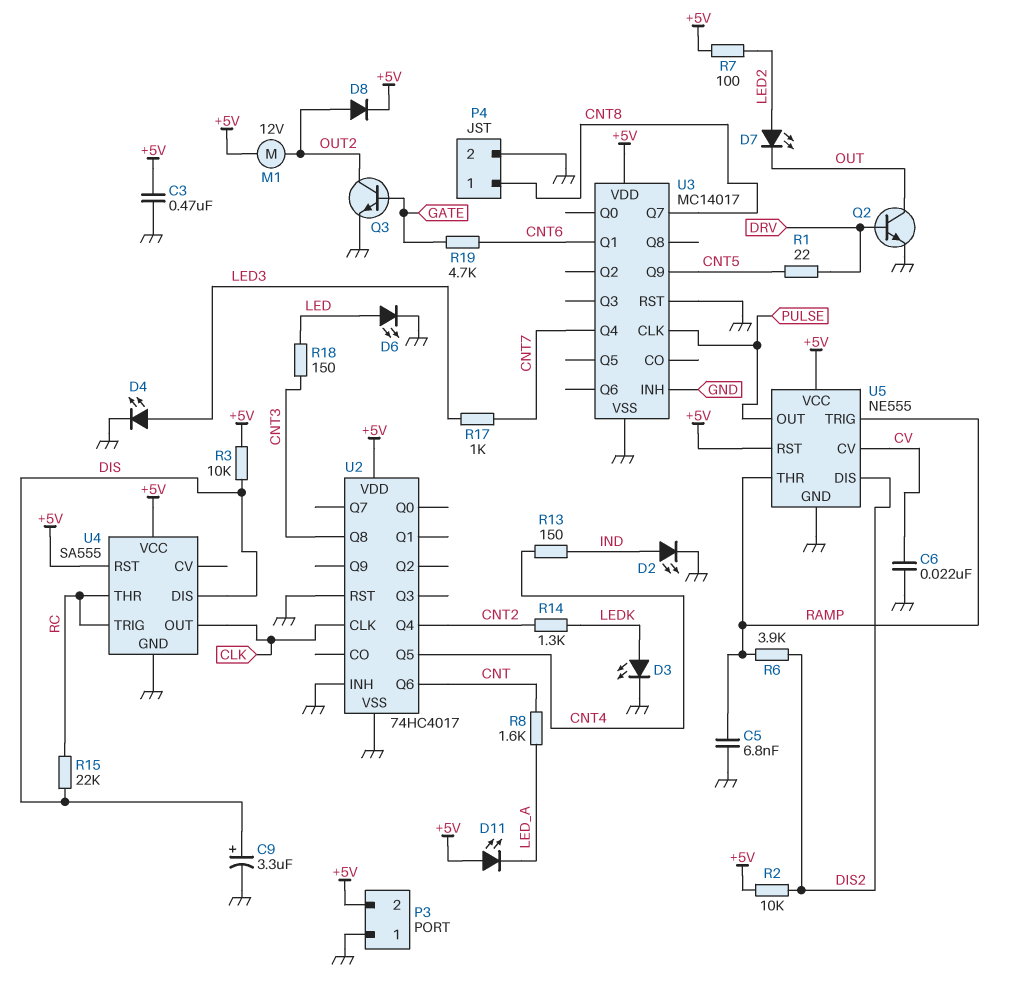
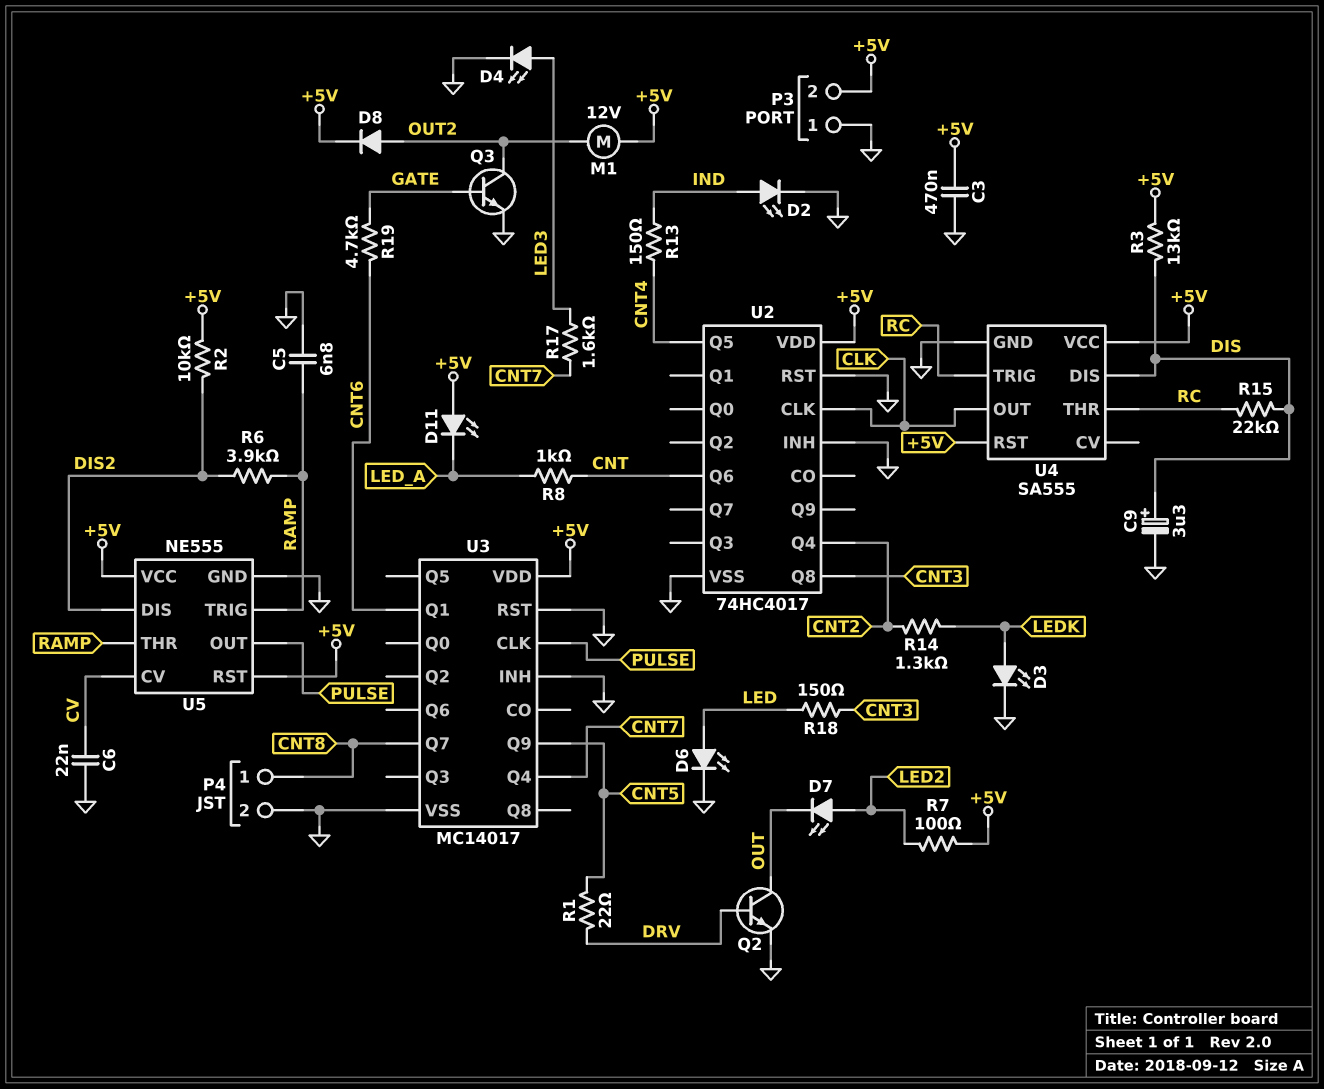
R3: 10k (+5V, DIS) -> 13k (+5V, DIS)
R8: 1.6k (CNT, LED_A) -> 1k (CNT, LED_A)
R17: 1k (CNT7, LED3) -> 1.6k (CNT7, LED3)

